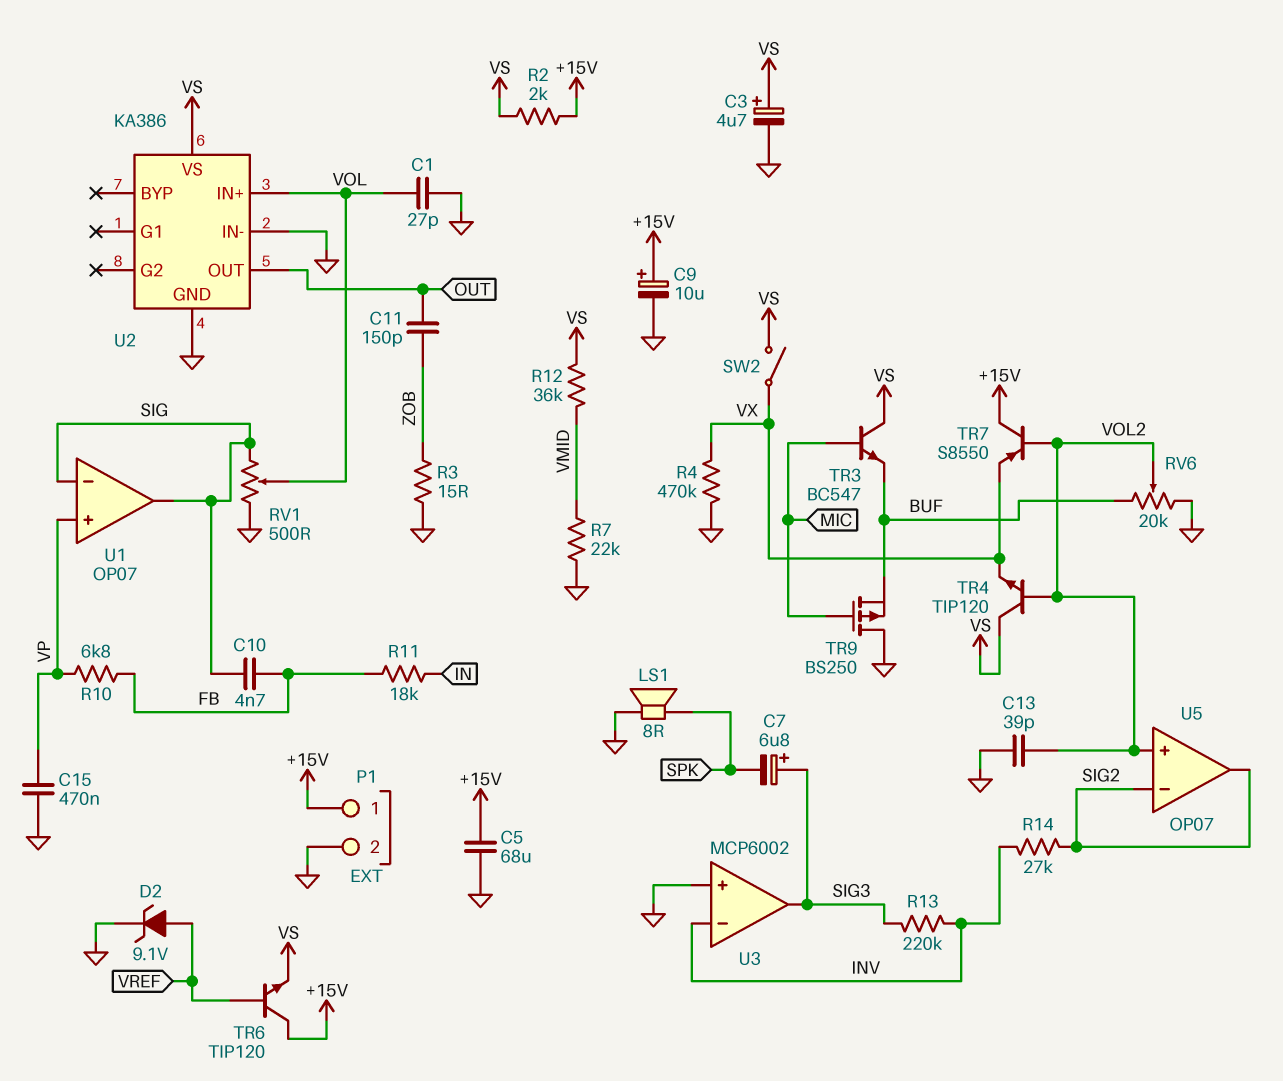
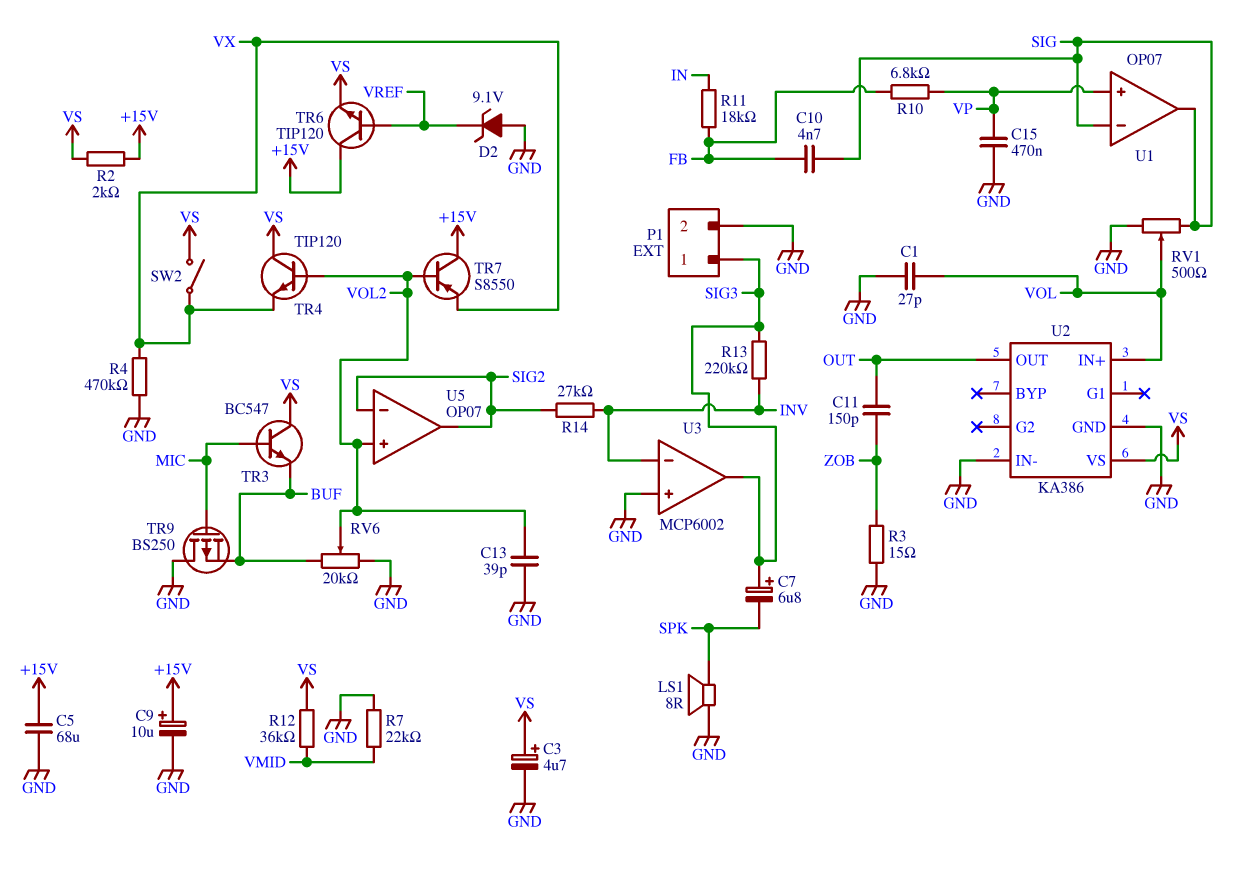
D2: zener 9.1V (A VREF, K GND) -> zener 9.1V (A GND, K VREF)
P1 pin 1: +15V -> SIG3

